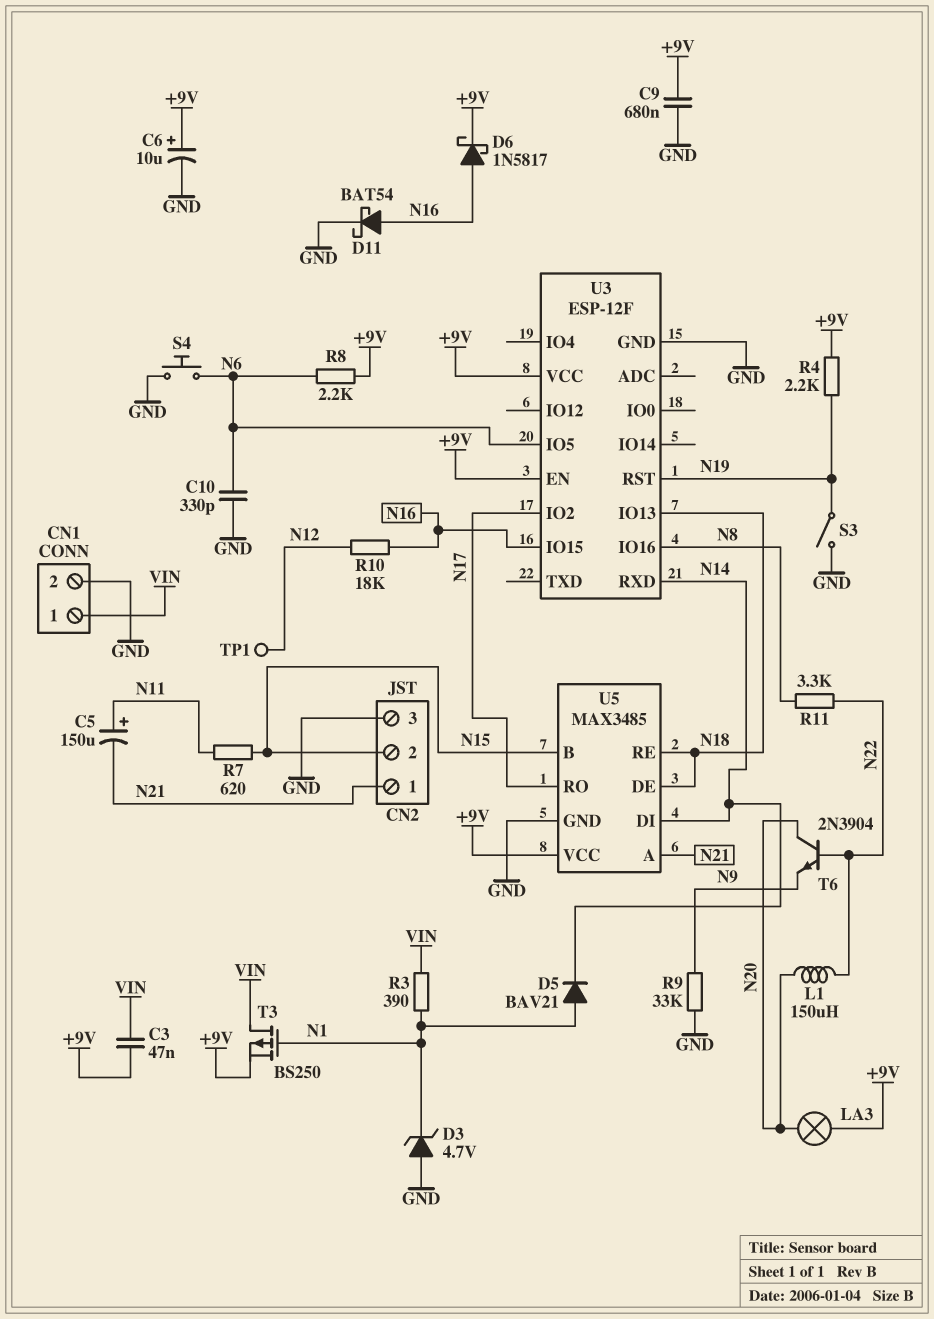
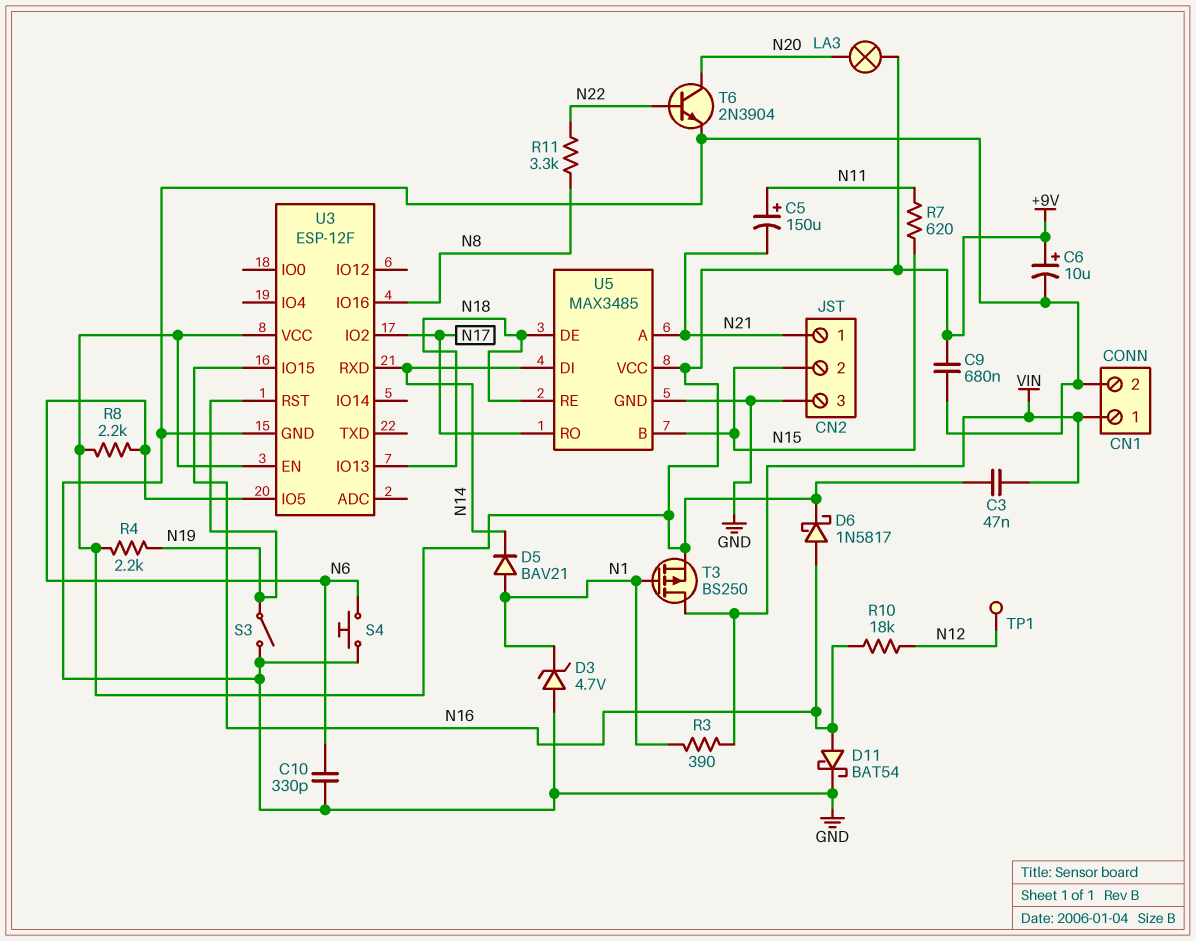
L1: 150uH (N20, N22) -> none
R9: 33k (GND, N9) -> none
T6: NPN 2N3904 (B N22, C N20, E N9) -> NPN 2N3904 (B N22, C N20, E GND)

